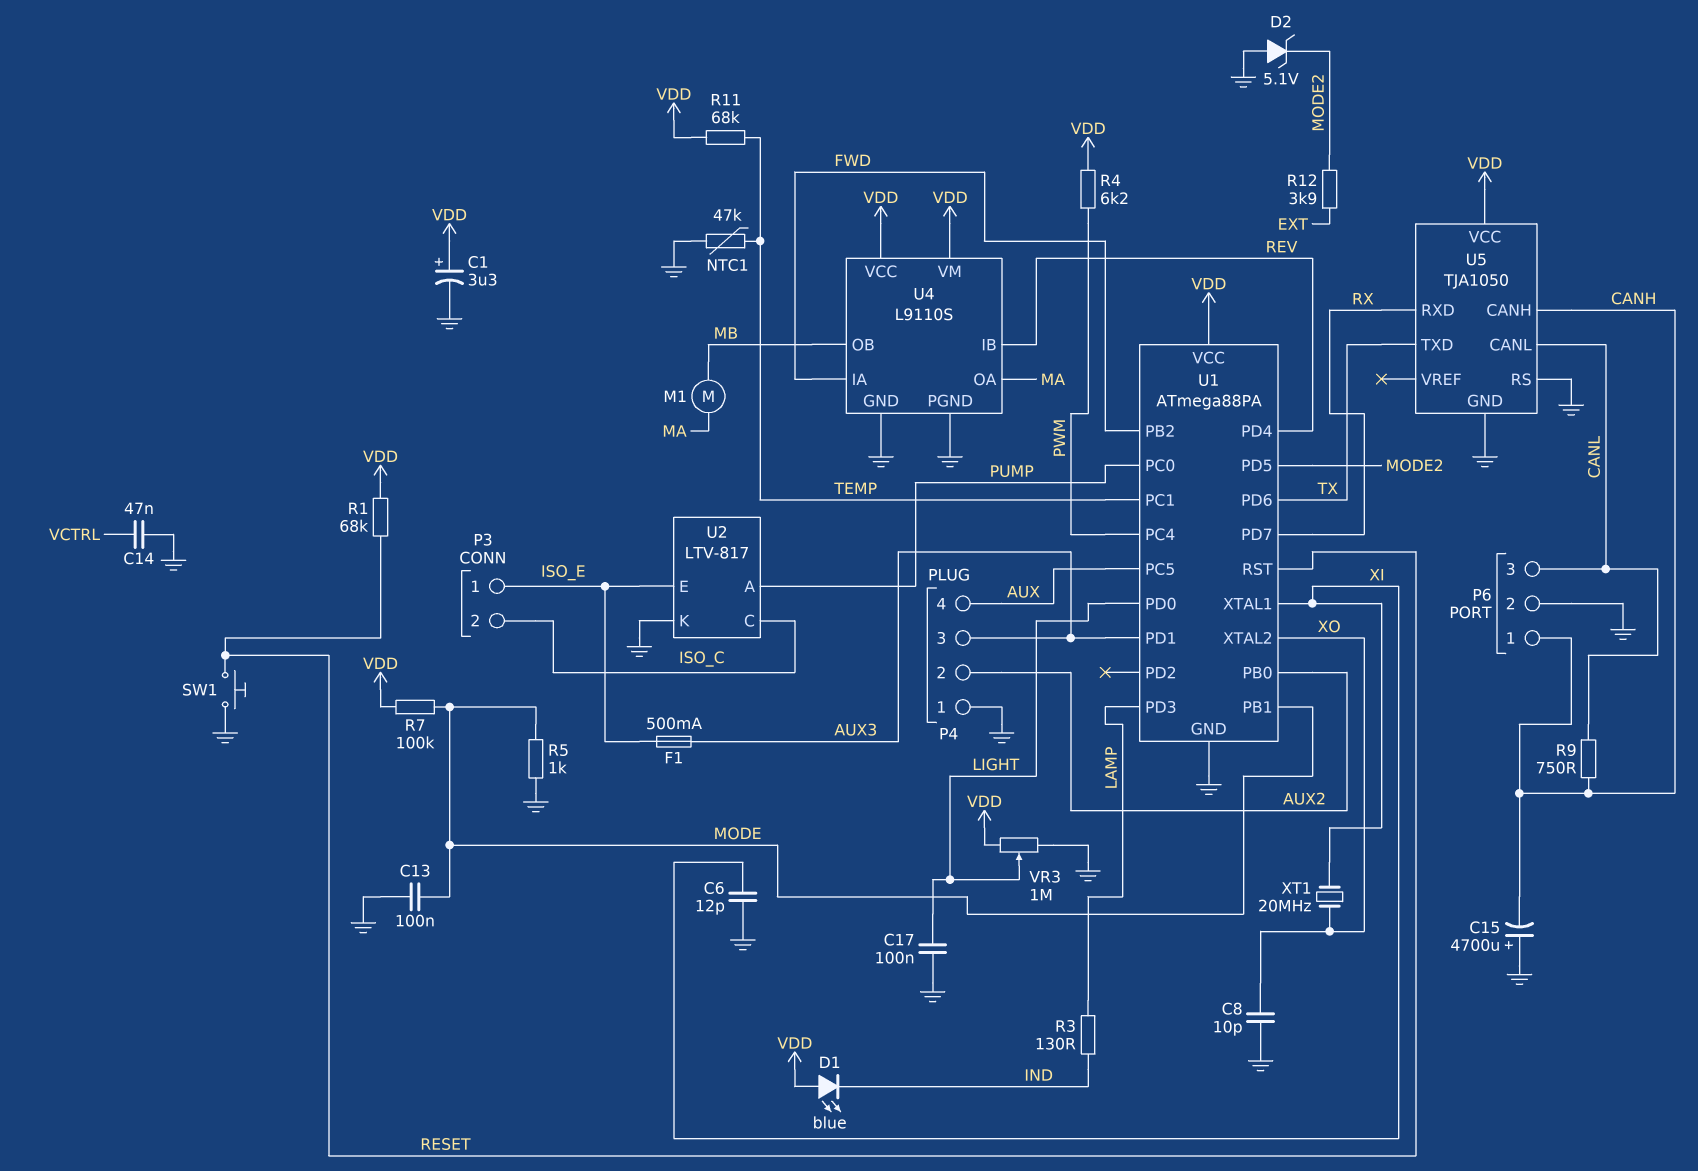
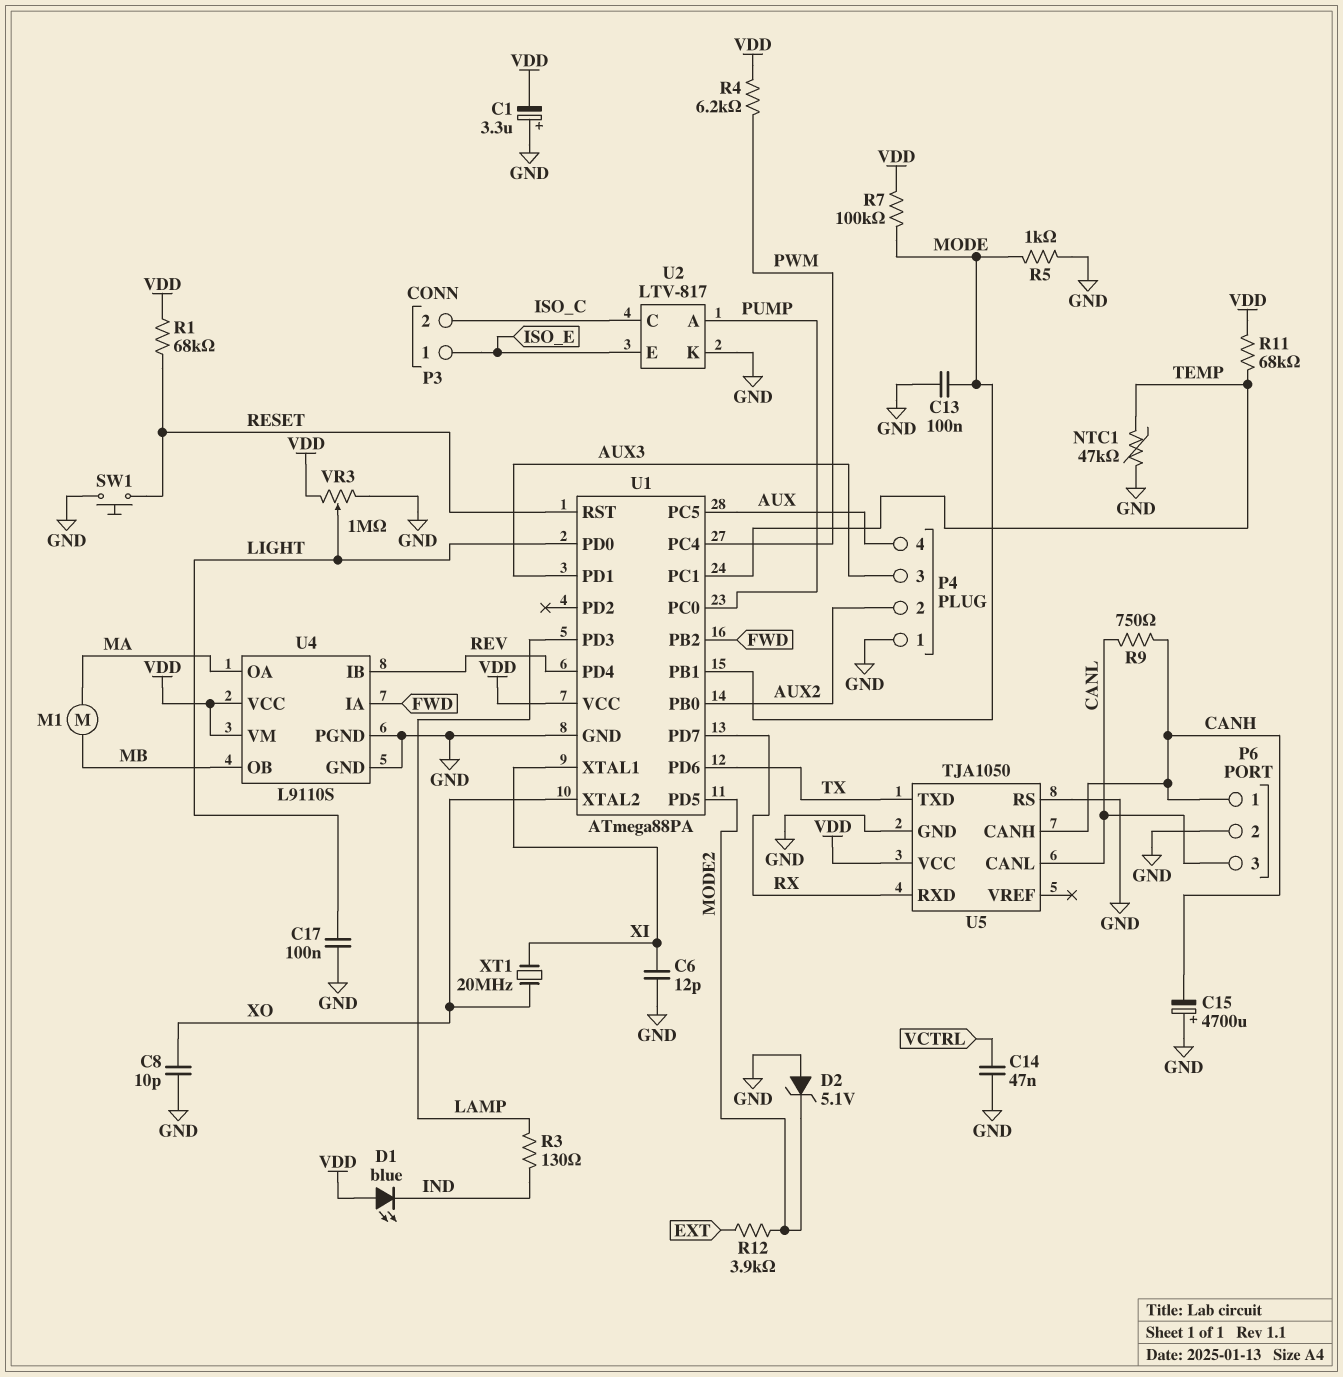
C1: 3.3uF (plus VDD, minus GND) -> 3.3uF (plus GND, minus VDD)
F1: 500mA (AUX3, ISO_E) -> none

